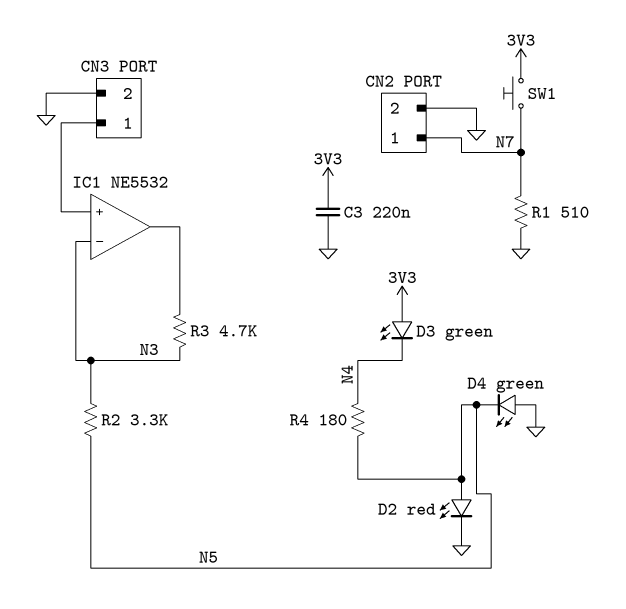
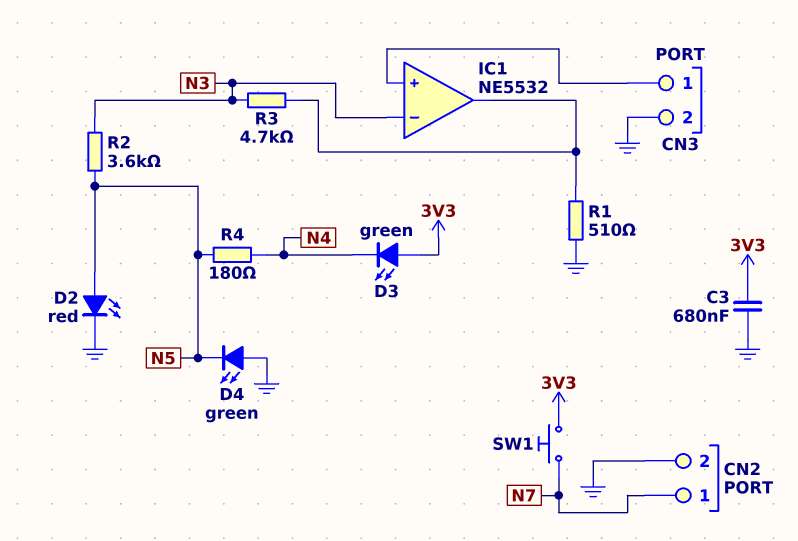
C3: 220nF (3V3, GND) -> 680nF (3V3, GND)
R1: 510 (GND, N7) -> 510 (GND, IC1/out)
R2: 3.3k (N3, N5) -> 3.6k (N3, N5)

